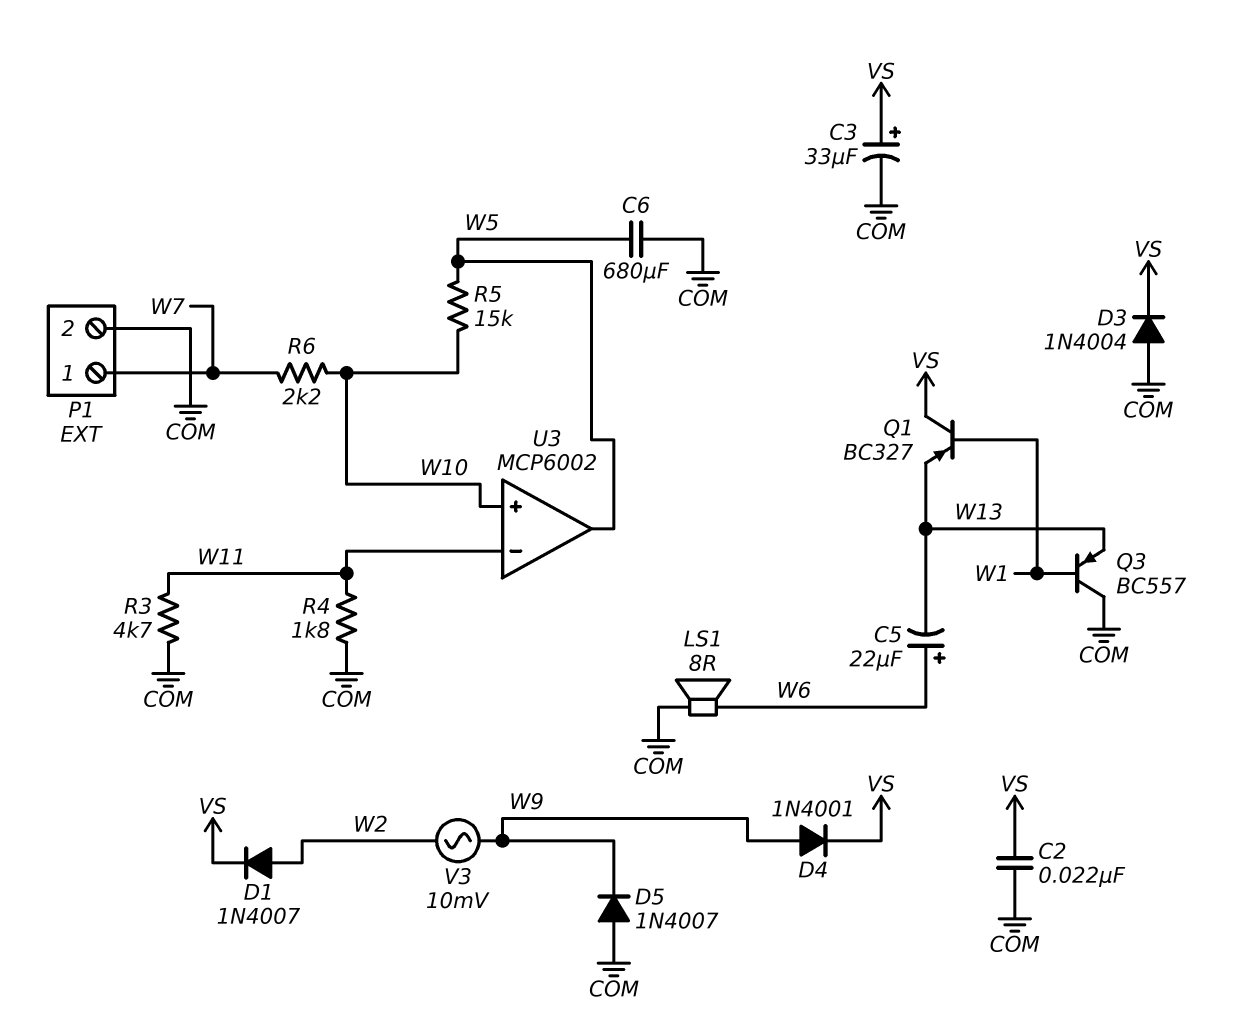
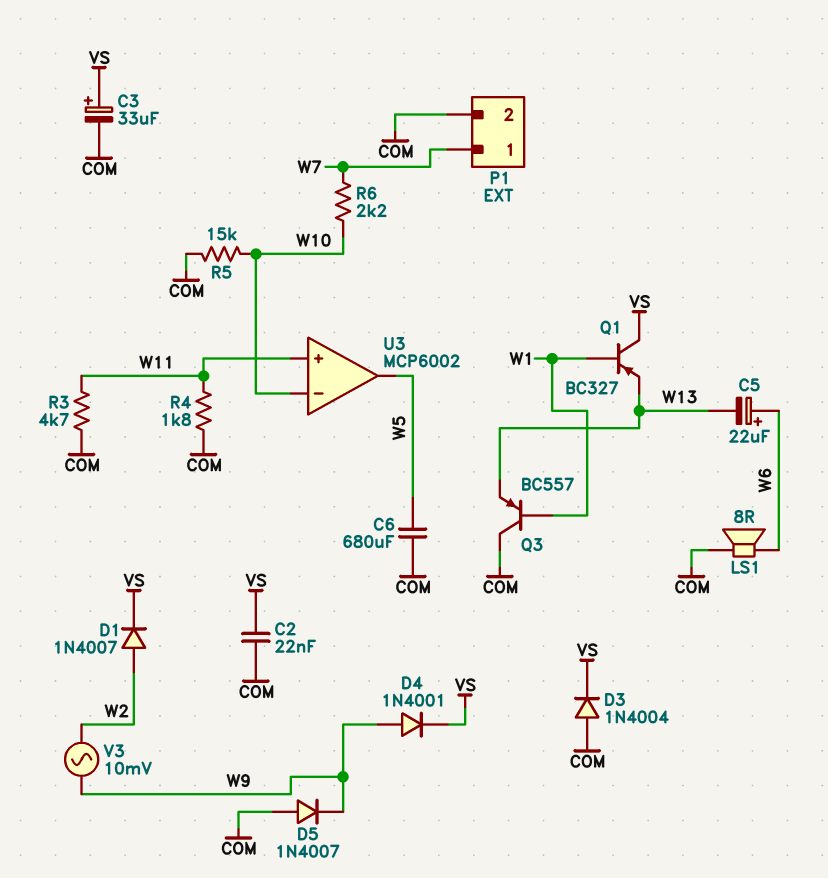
R5: 15k (W5, W10) -> 15k (COM, W10)
U3 pin in+: W10 -> W11
U3 pin in-: W11 -> W10

